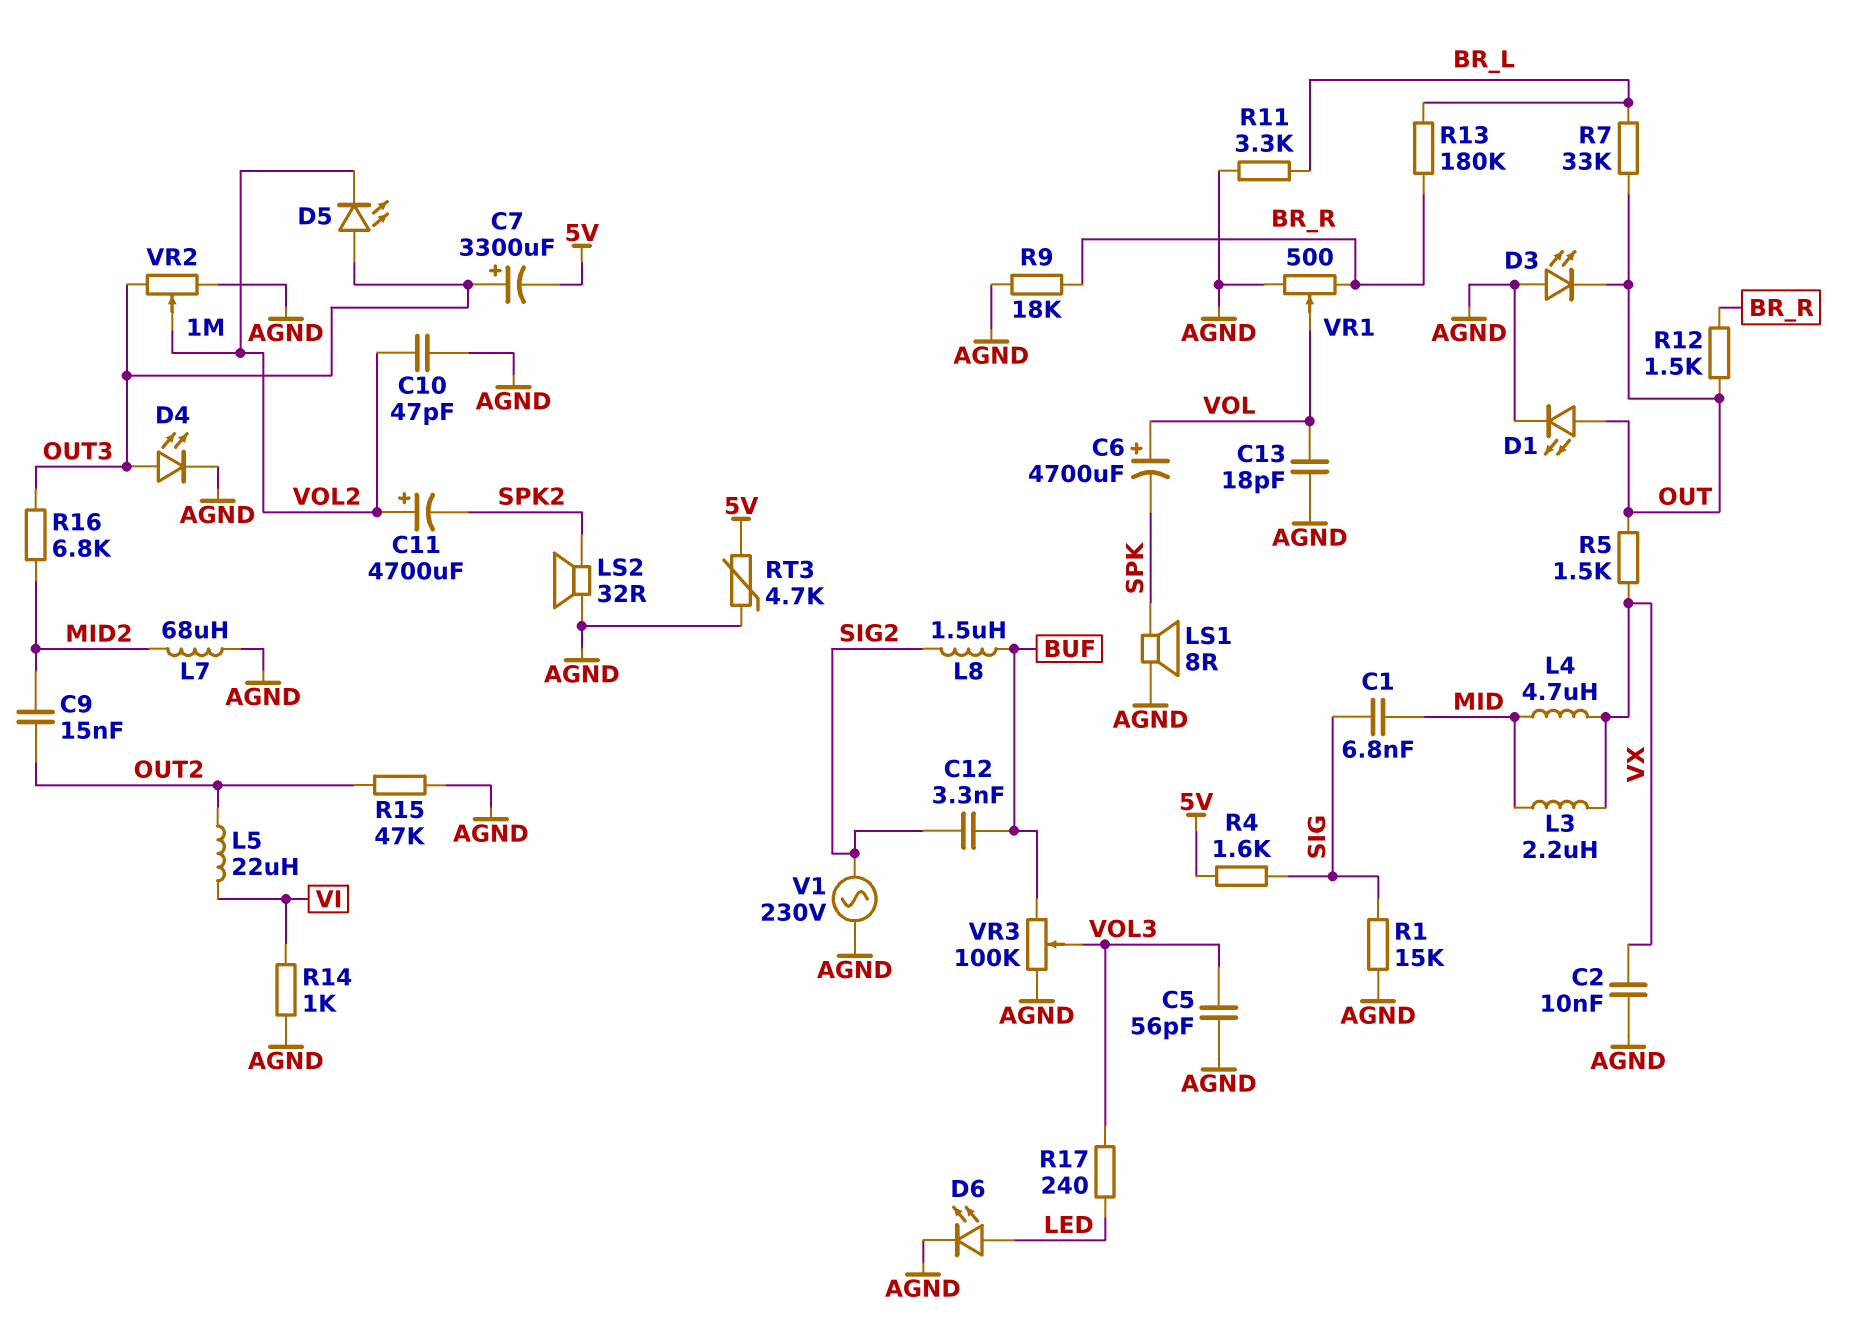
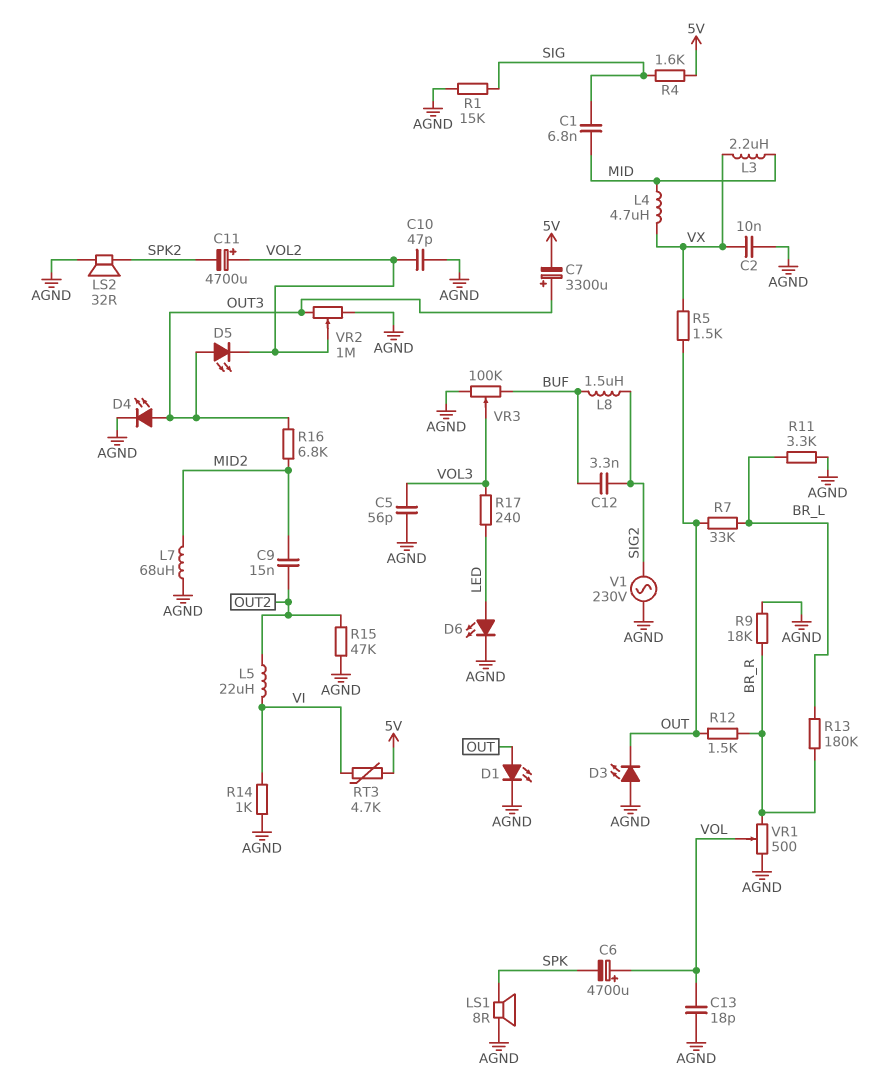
RT3: 4.7k (5V, AGND) -> 4.7k (5V, VI)

